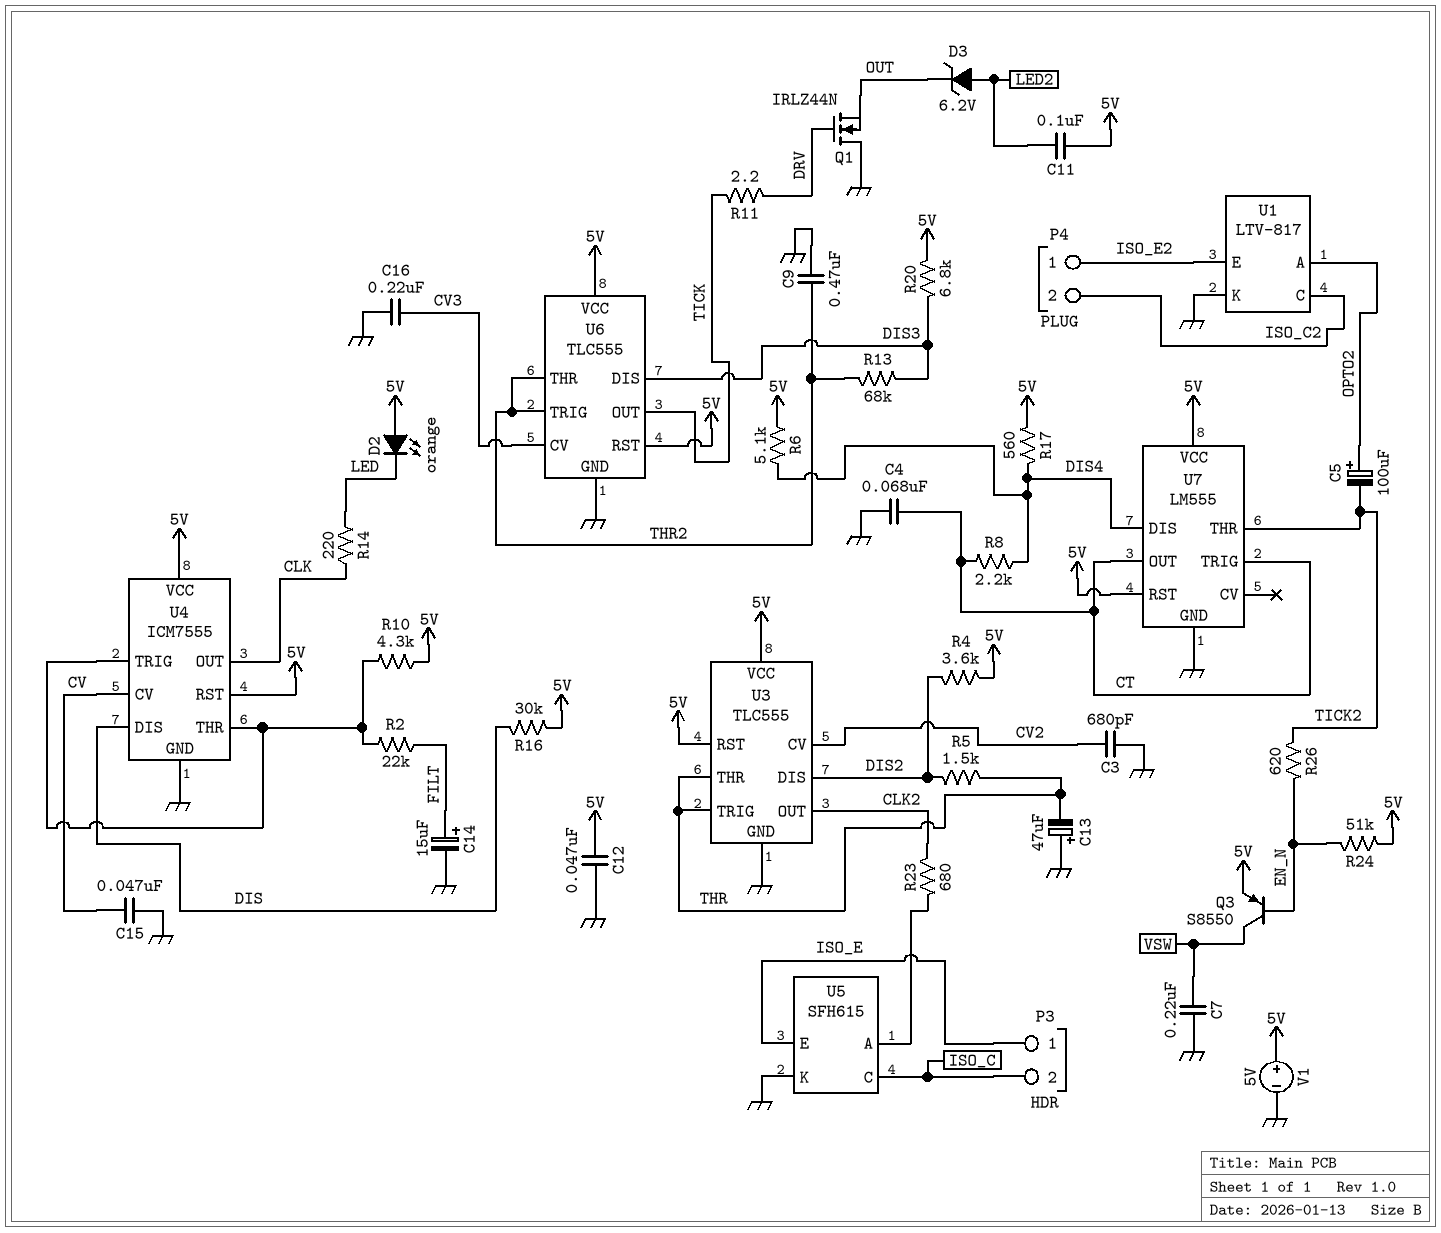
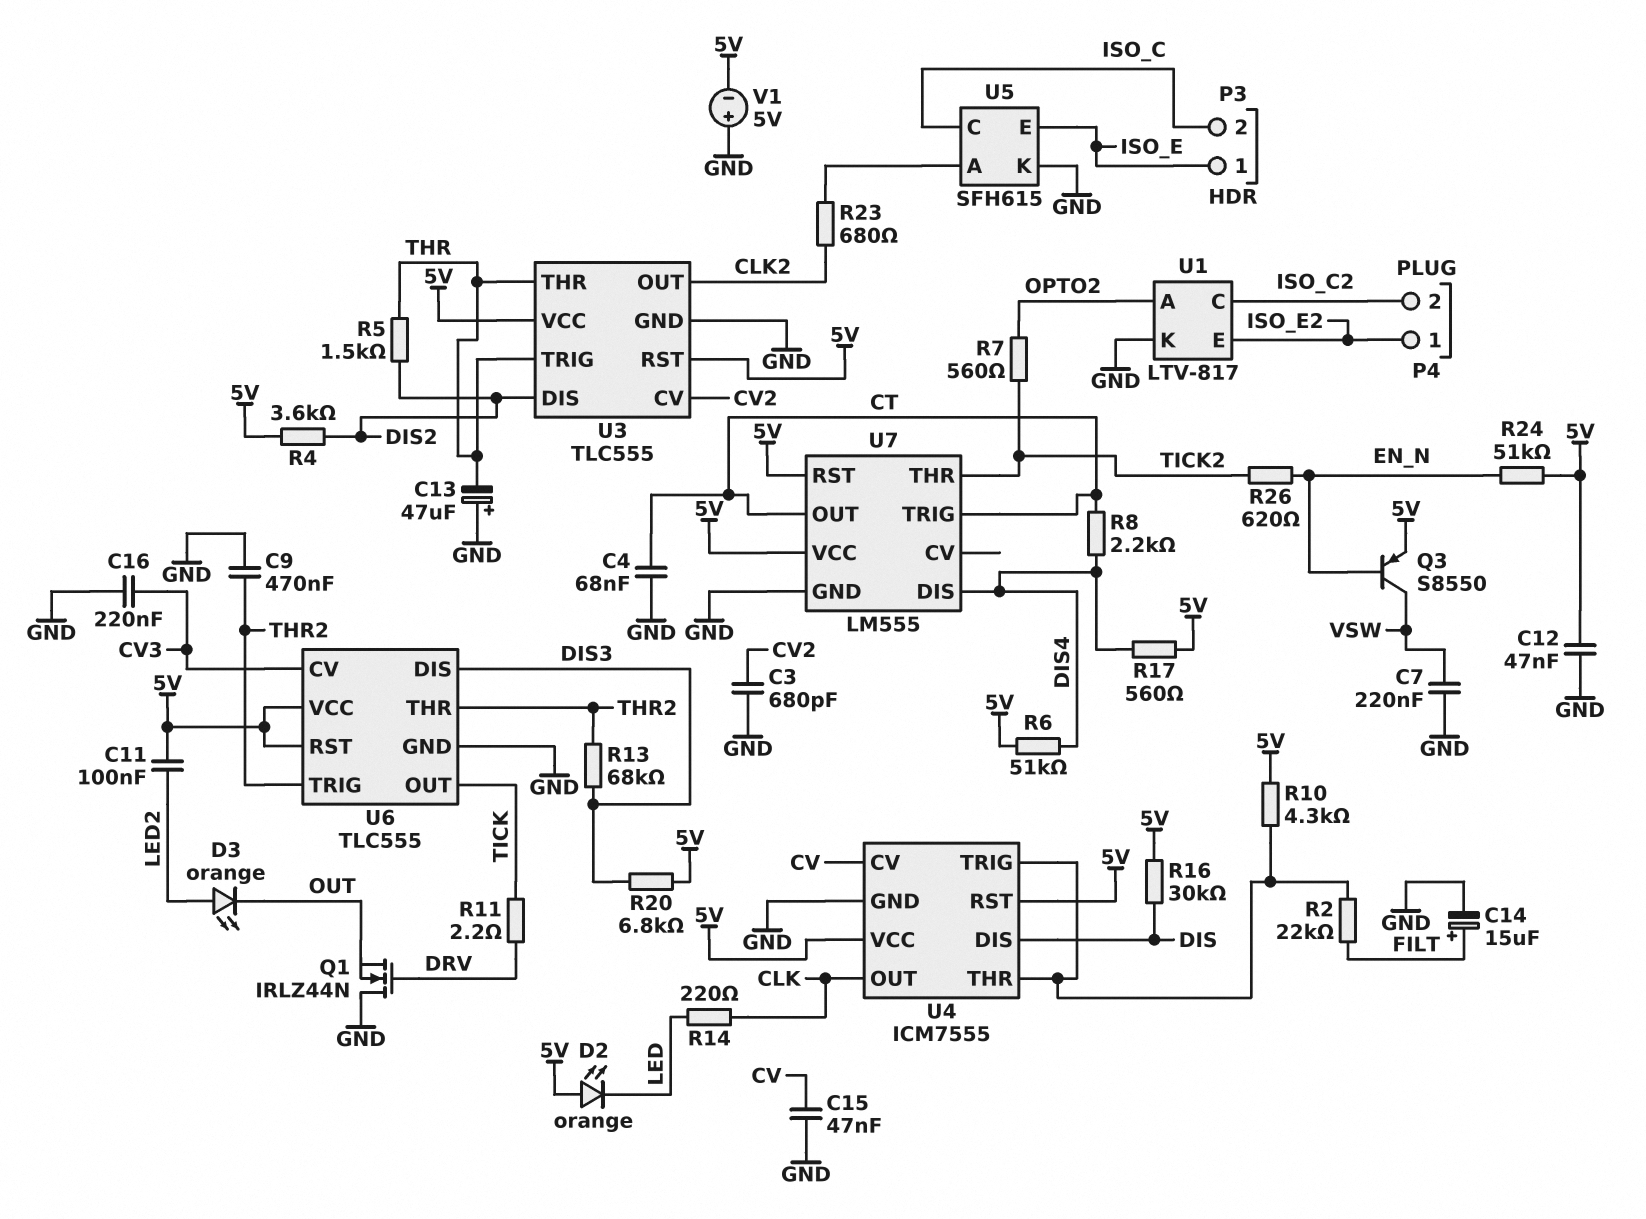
C5: 100uF (plus OPTO2, minus TICK2) -> none
D3: zener 6.2V (A LED2, K OUT) -> LED orange (A LED2, K OUT)
R6: 5.1k (5V, DIS4) -> 51k (5V, DIS4)
R7: none -> 560 (OPTO2, TICK2)
V1: 5V (plus 5V, minus GND) -> 5V (plus GND, minus 5V)

